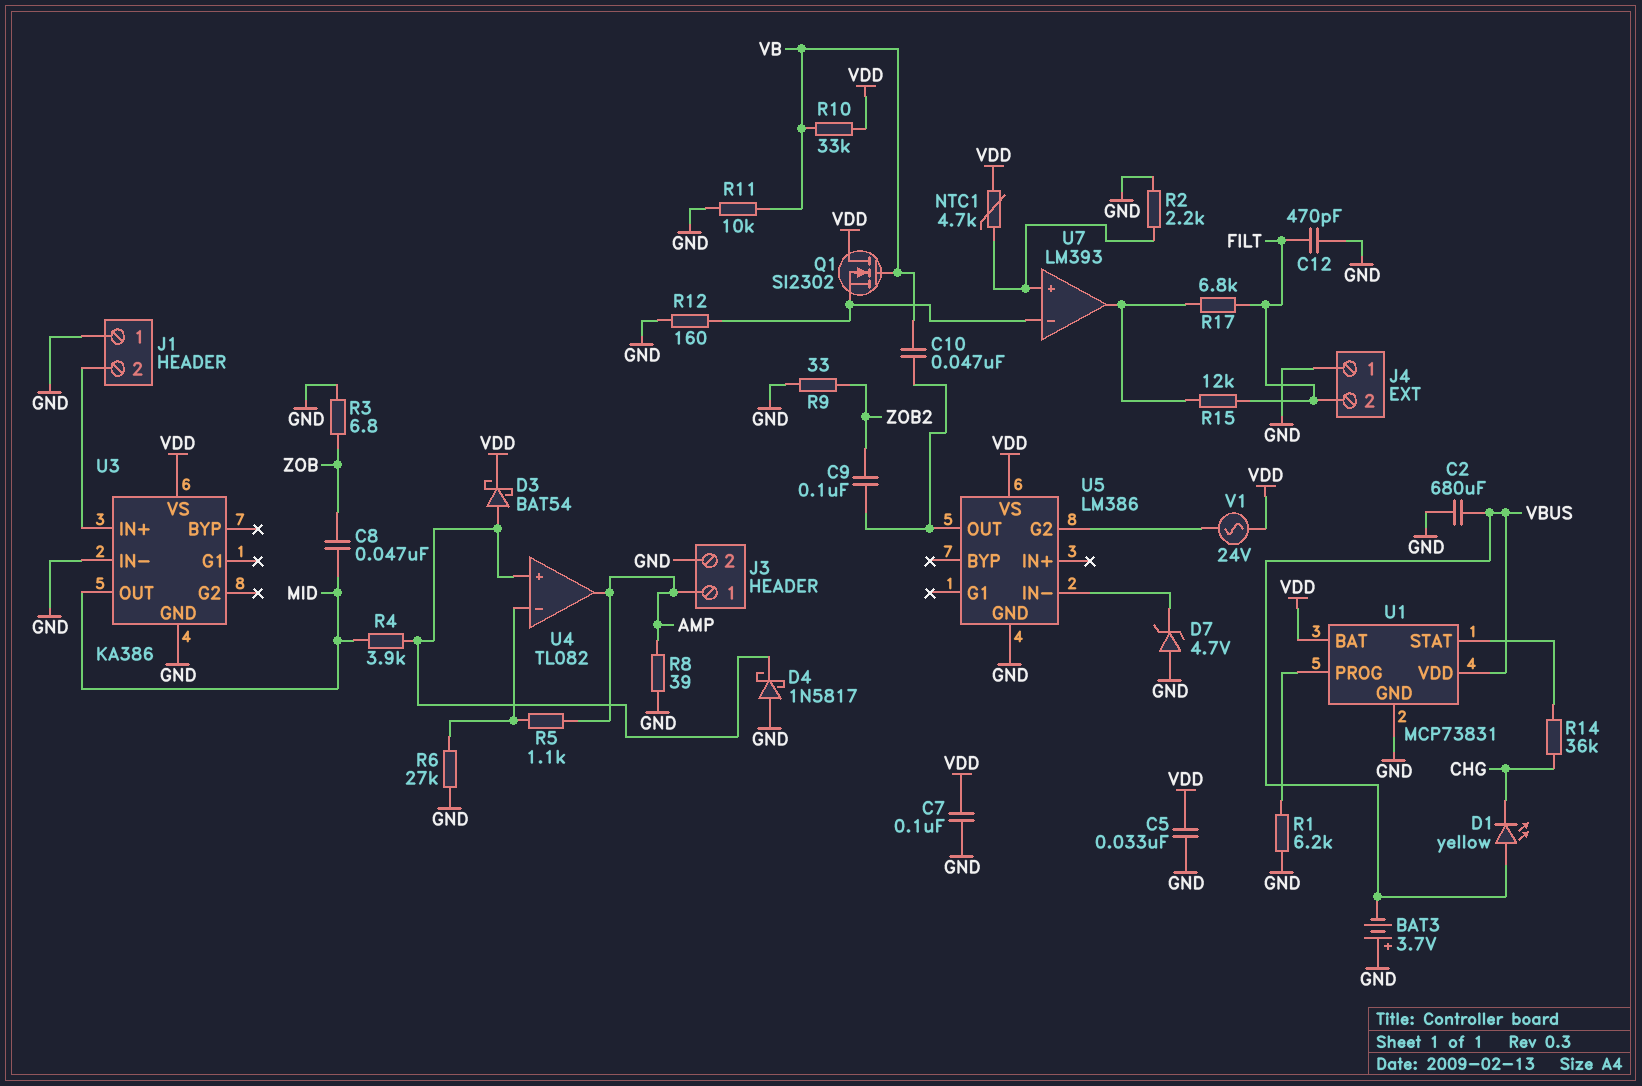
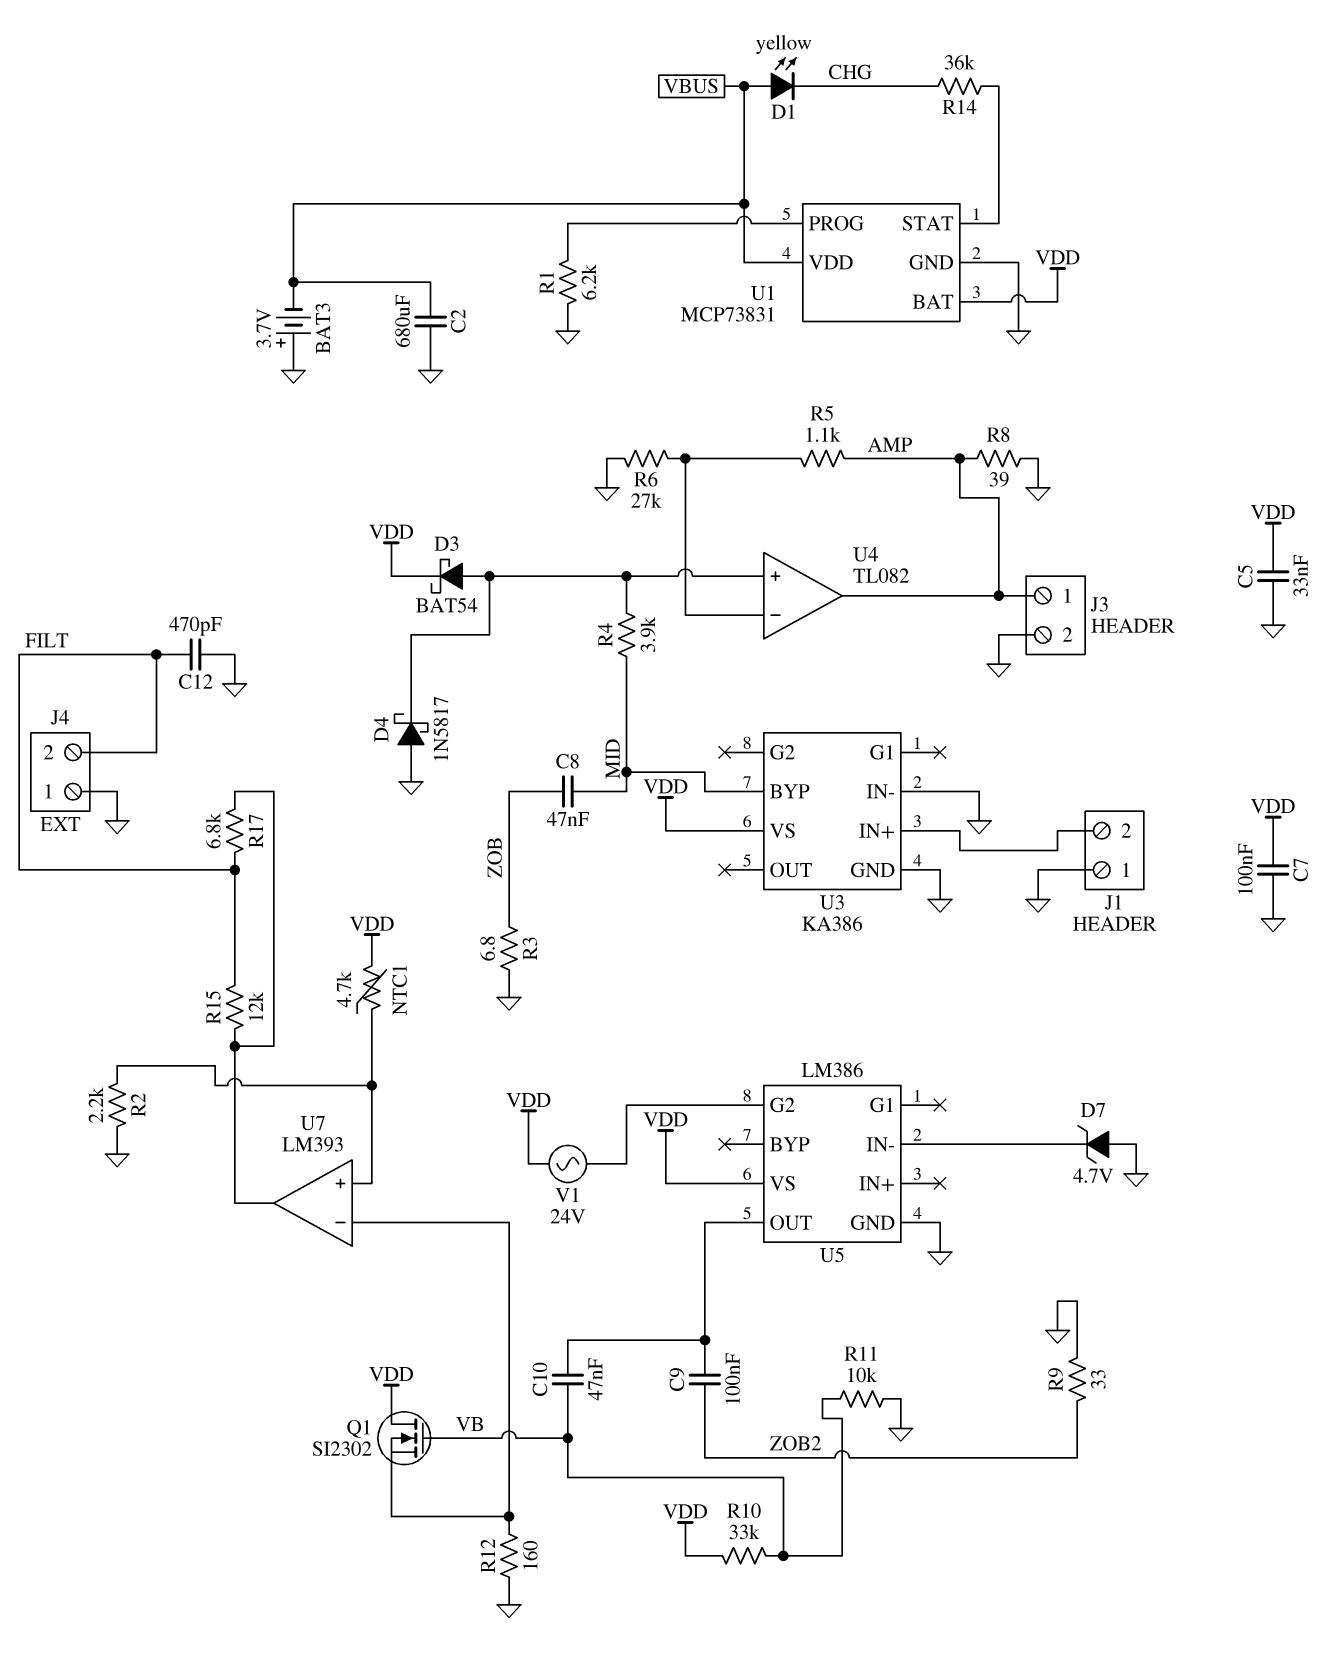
U3 pin BYP: none -> MID
U3 pin OUT: MID -> none

